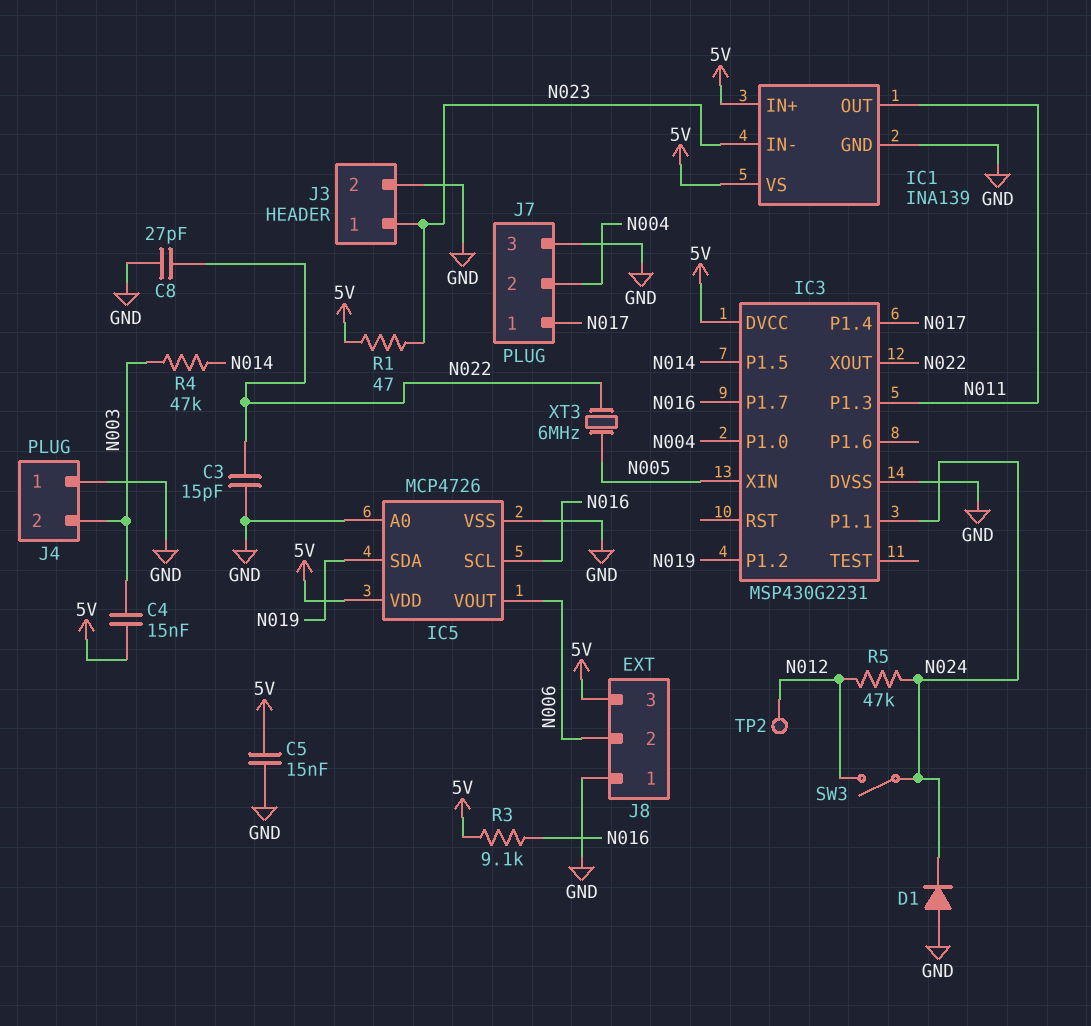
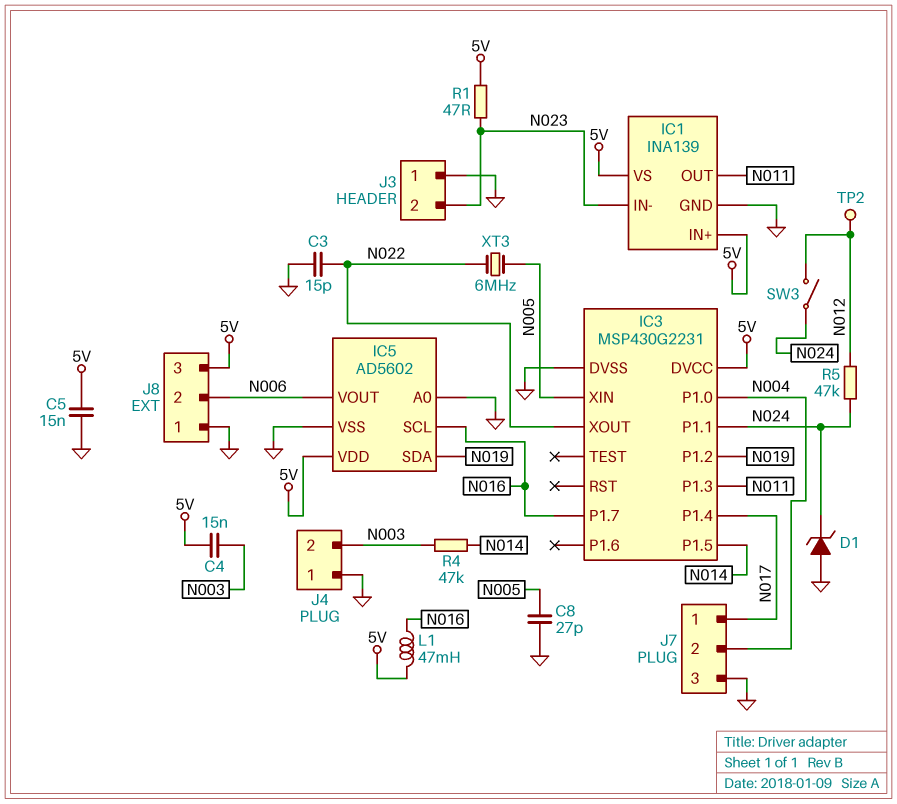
C8: 27pF (GND, N022) -> 27pF (GND, N005)
D1: diode (A GND, K N024) -> zener (A GND, K N024)
IC5: MCP4726 -> AD5602
J3 pin 1: N023 -> GND
J3 pin 2: GND -> N023
L1: none -> 47mH (5V, N016)
R3: 9.1k (5V, N016) -> none

